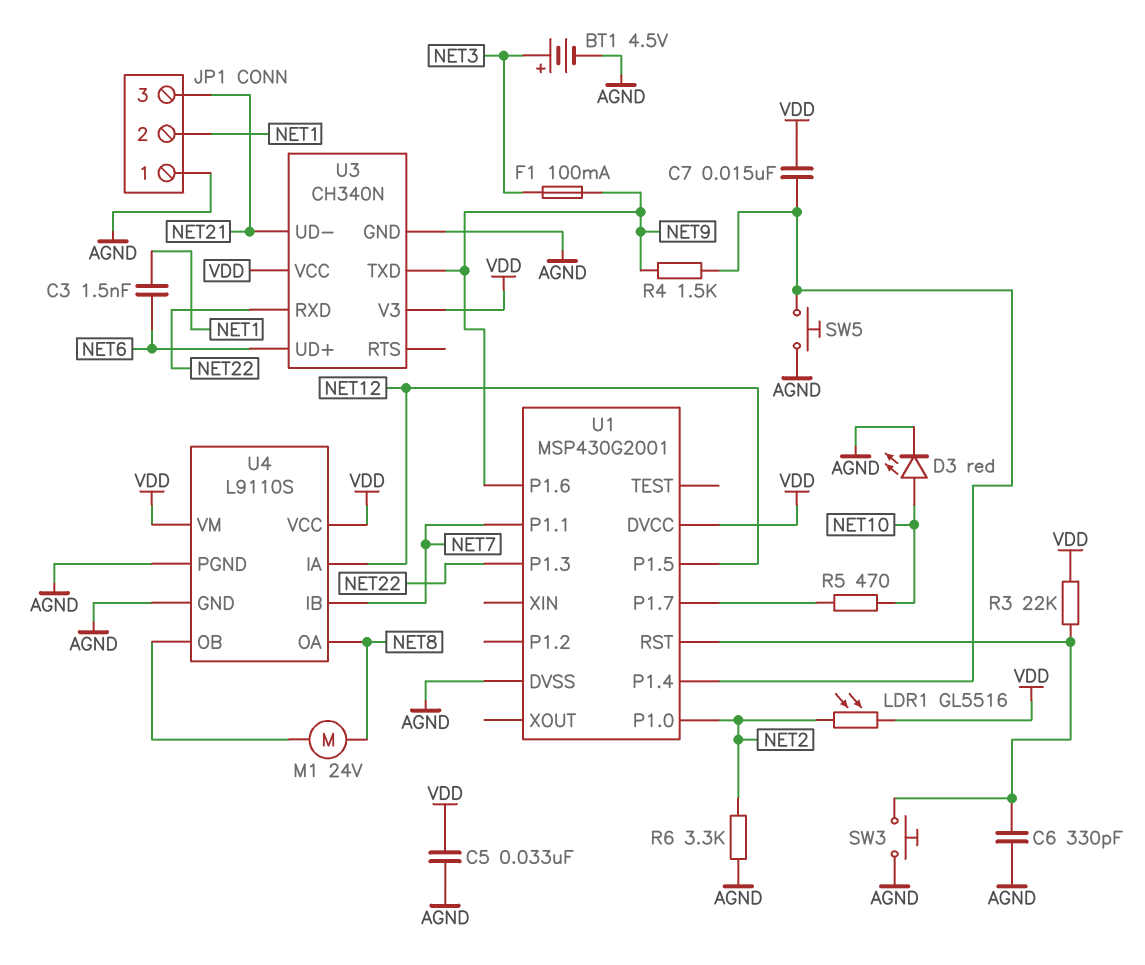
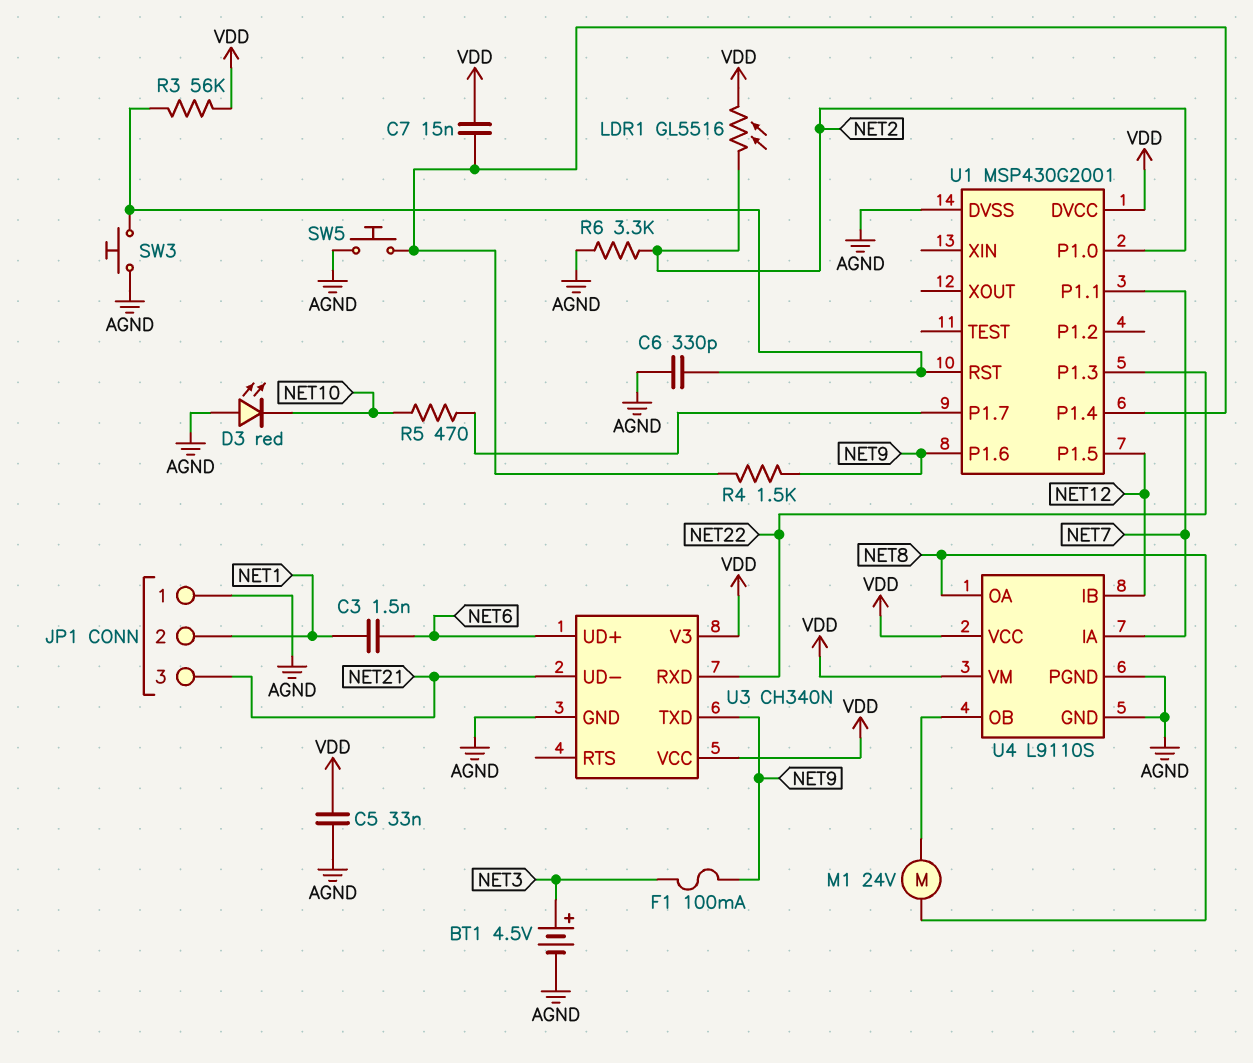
D3: LED red (A NET10, K AGND) -> LED red (A AGND, K NET10)
R3: 22k (U1/RST, VDD) -> 56k (U1/RST, VDD)
U4 pin IA: NET12 -> NET7
U4 pin IB: NET7 -> NET12

